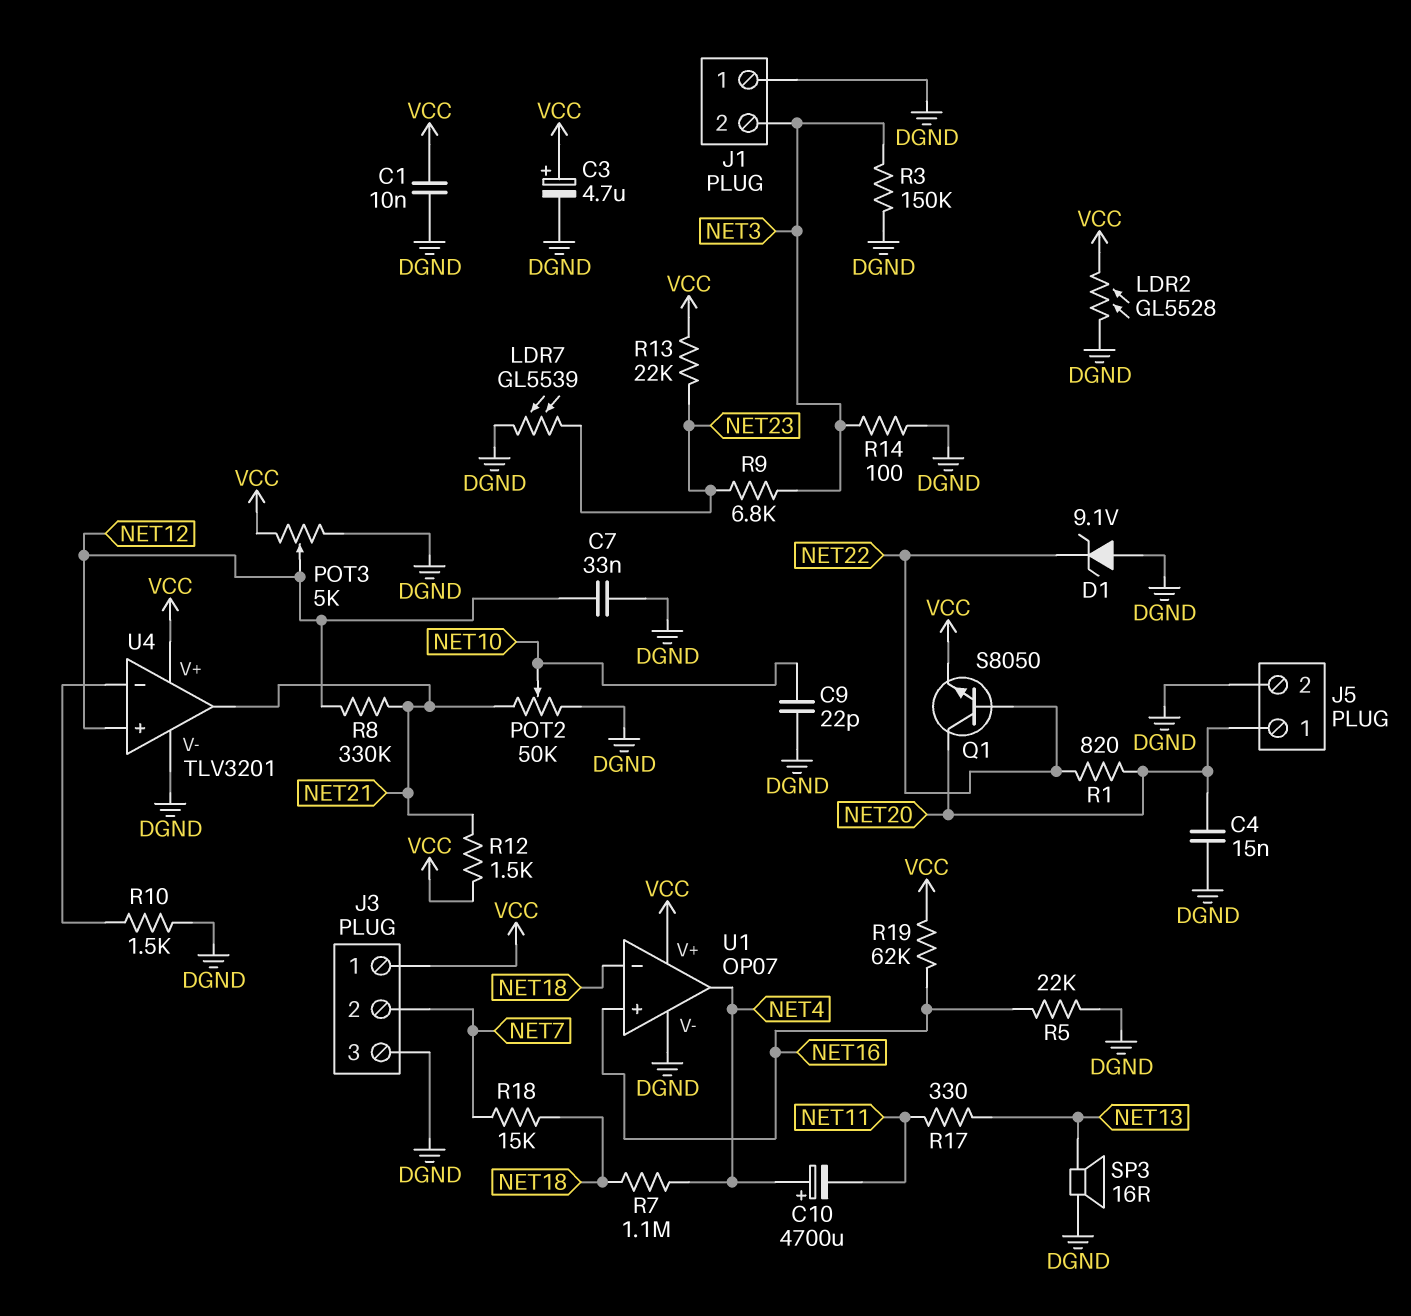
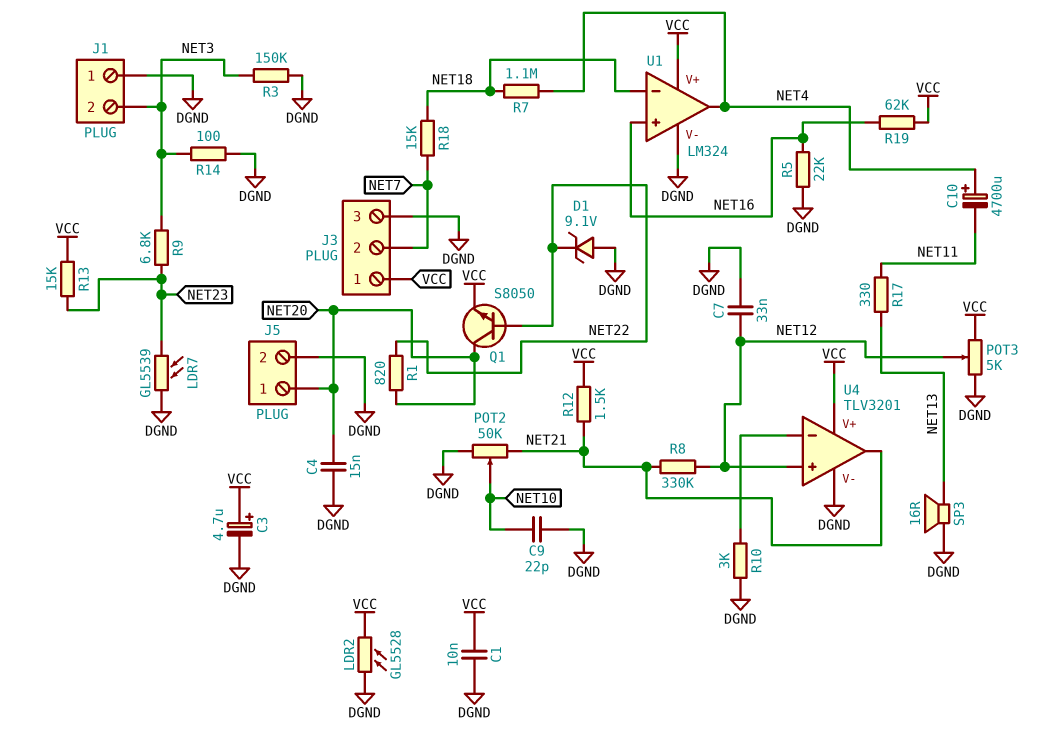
R10: 1.5k (DGND, U4/in-) -> 3k (DGND, U4/in-)
R13: 22k (NET23, VCC) -> 15k (NET23, VCC)
U1: OP07 -> LM324

